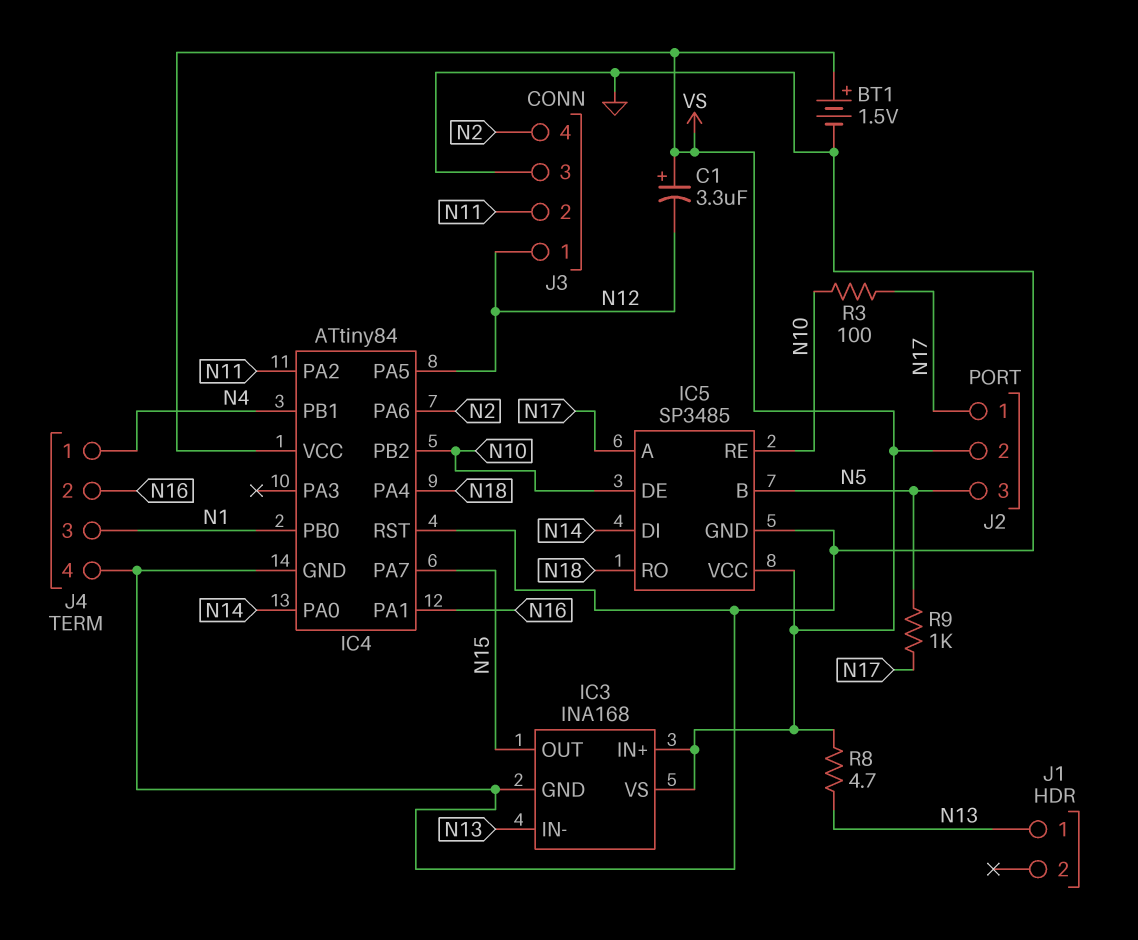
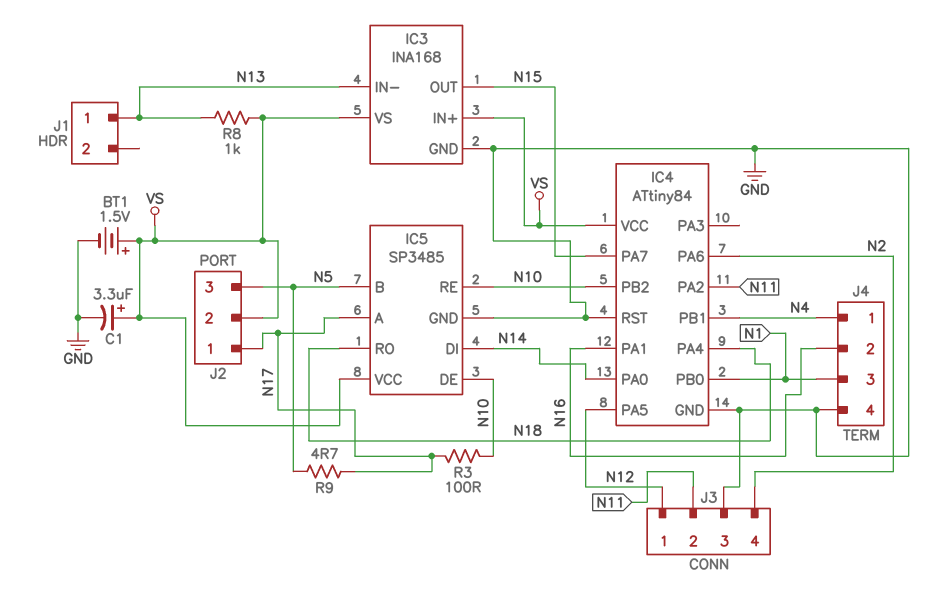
C1: 3.3uF (plus VS, minus N12) -> 3.3uF (plus VS, minus GND)
R8: 4.7 (N13, VS) -> 1k (N13, VS)
R9: 1k (N5, N17) -> 4.7 (N5, N17)

